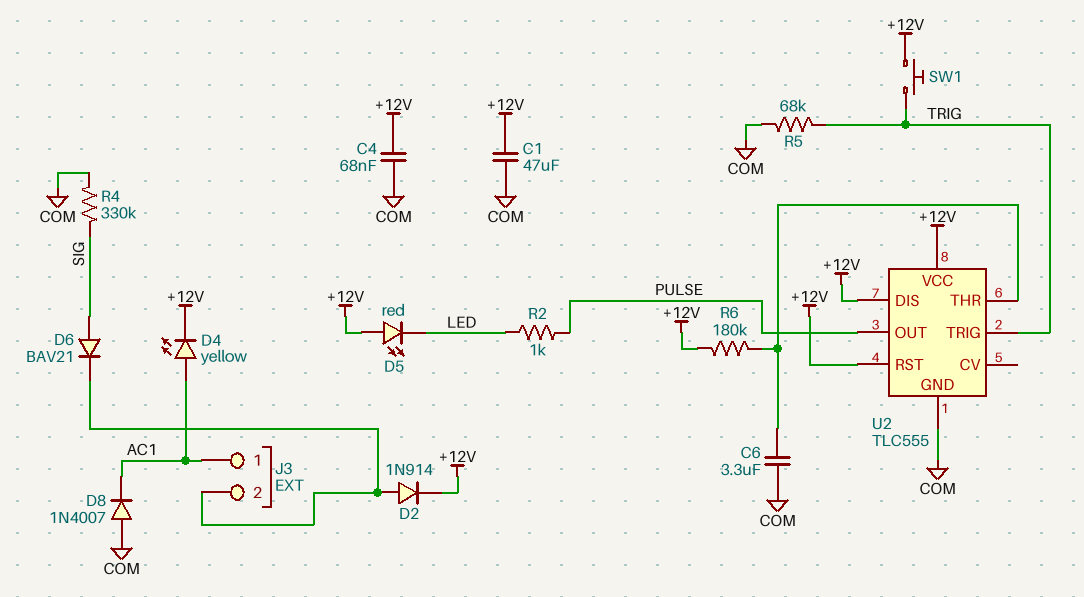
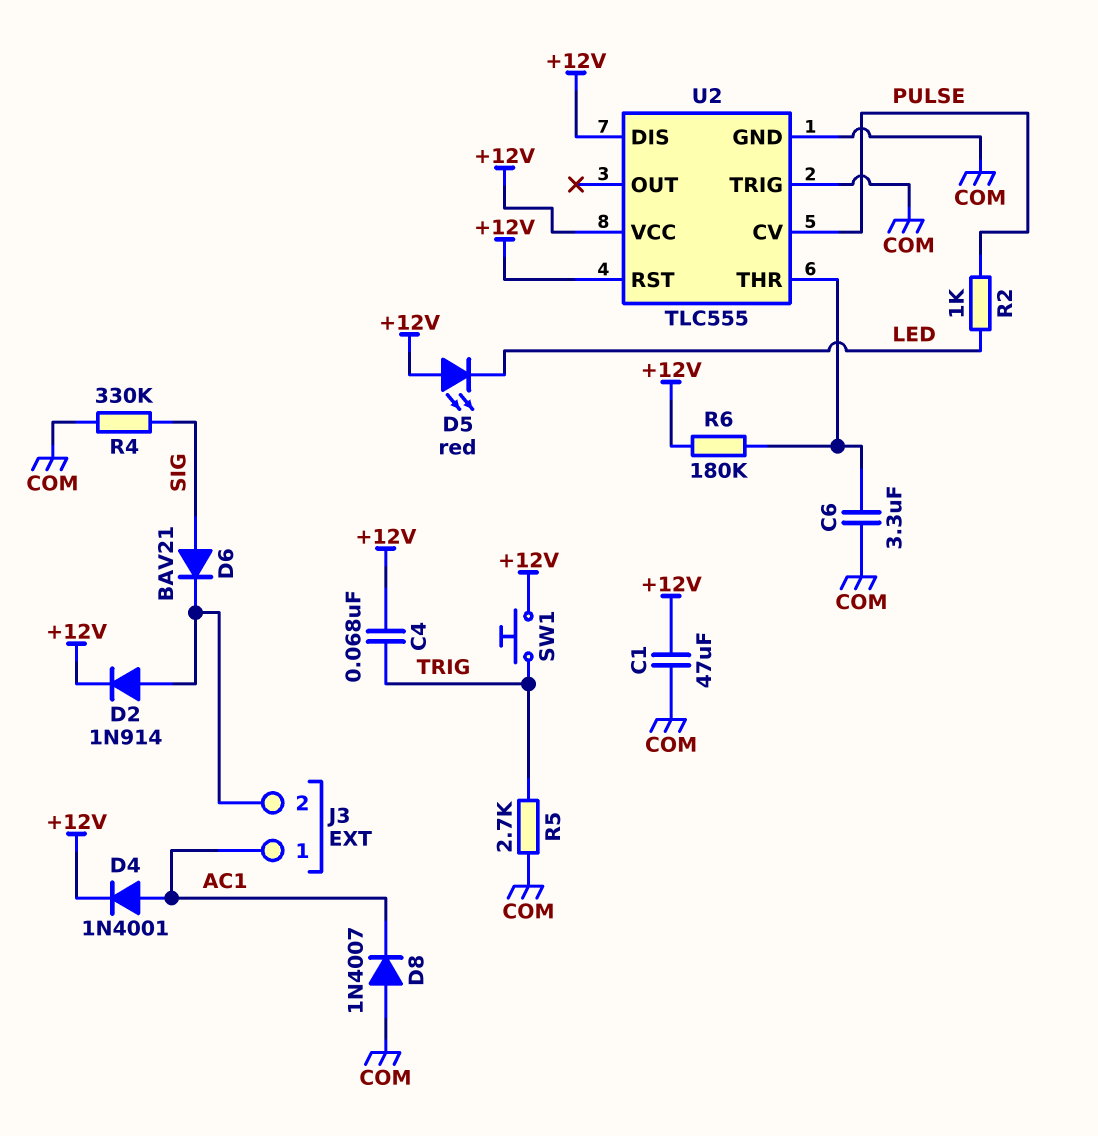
C4: 68nF (+12V, COM) -> 68nF (+12V, TRIG)
D4: LED yellow (A AC1, K +12V) -> diode 1N4001 (A AC1, K +12V)
R5: 68k (COM, TRIG) -> 2.7k (COM, TRIG)
U2 pin CV: none -> PULSE
U2 pin OUT: PULSE -> none
U2 pin TRIG: TRIG -> COM

